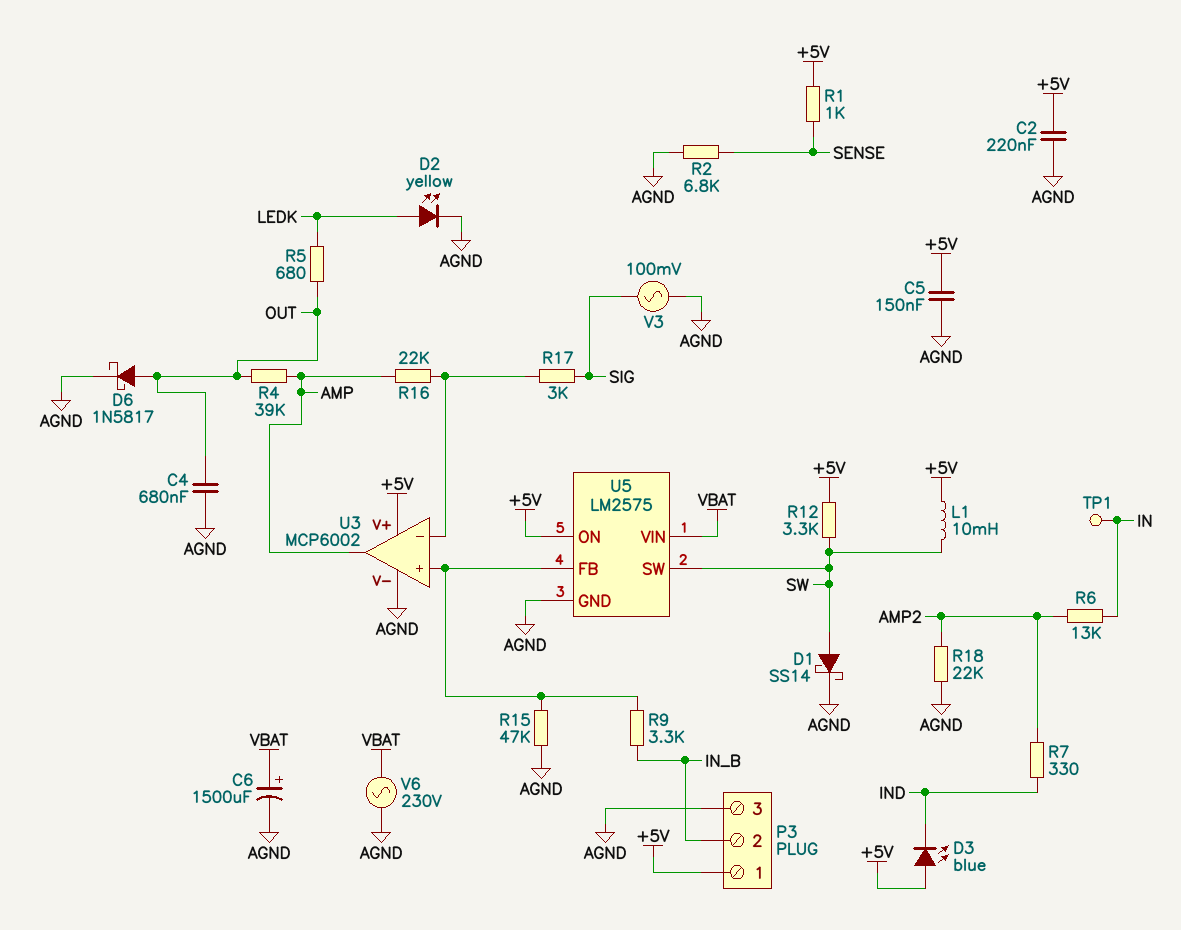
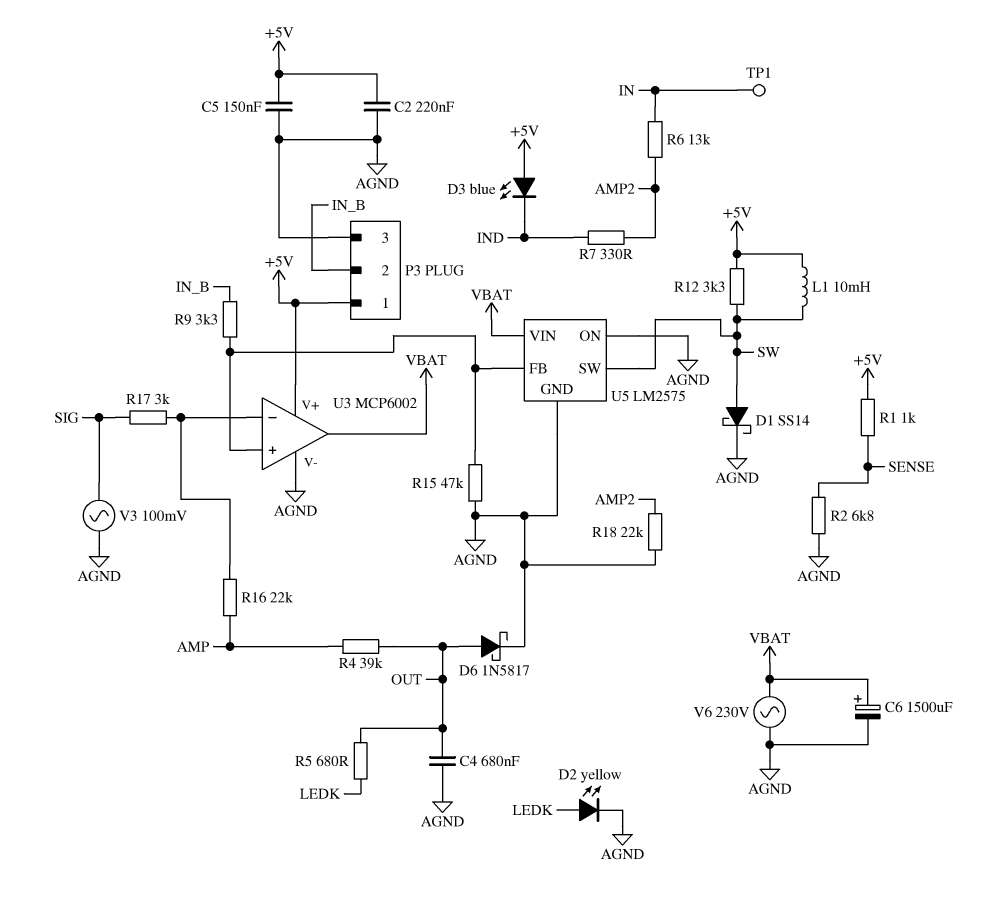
U3 pin out: AMP -> VBAT
U5 pin ON: +5V -> AGND

